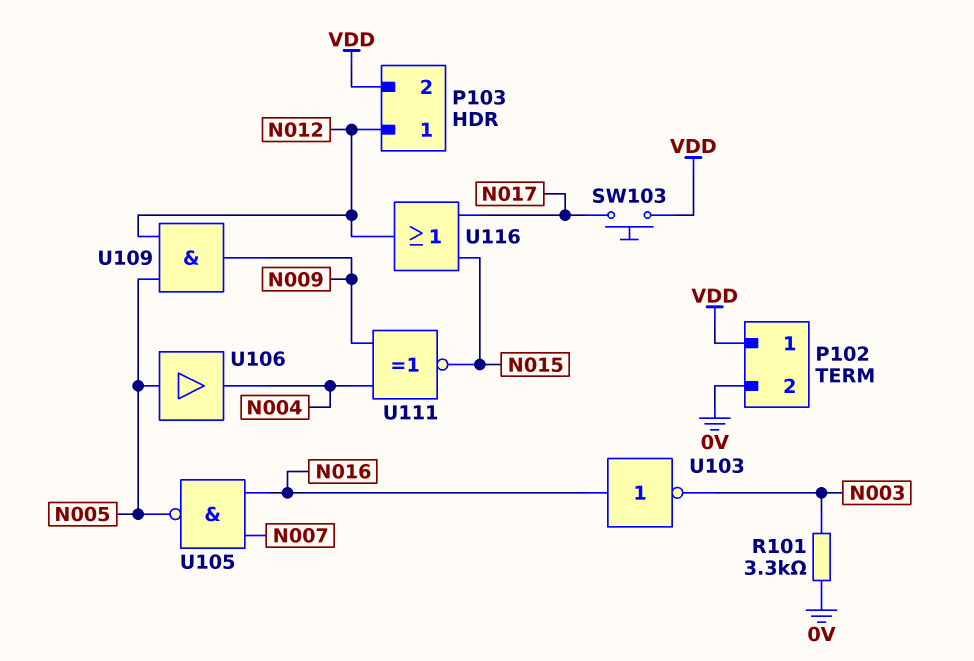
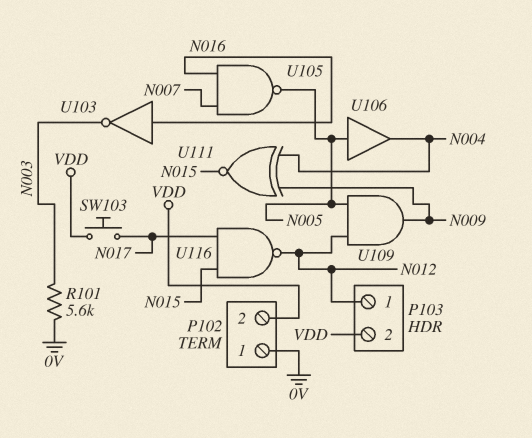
P102 pin 1: VDD -> 0V
P102 pin 2: 0V -> VDD
R101: 3.3k (0V, N003) -> 5.6k (0V, N003)
U116: OR (in N015, in N017, out N012) -> NAND (in N015, in N017, out N012)

